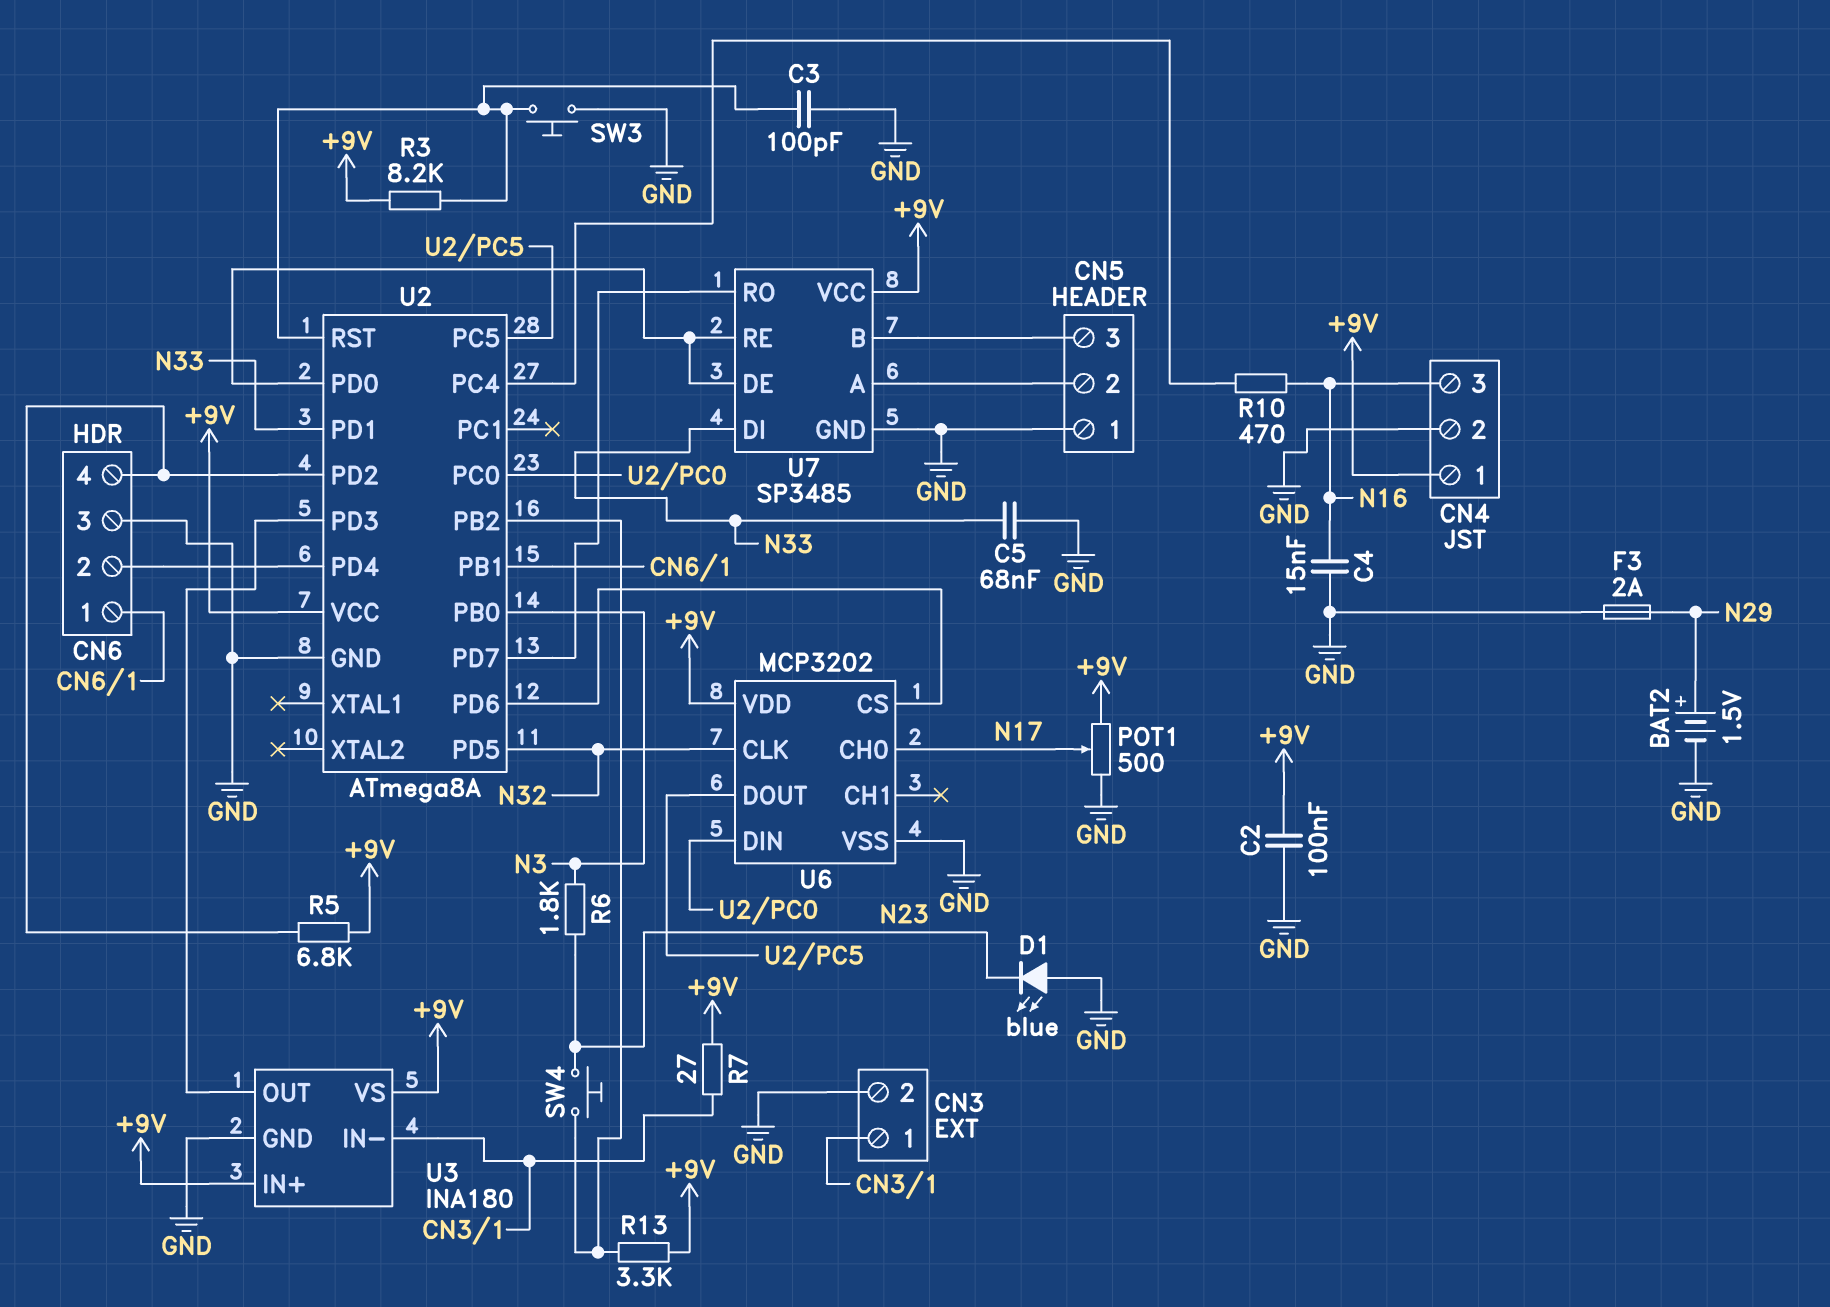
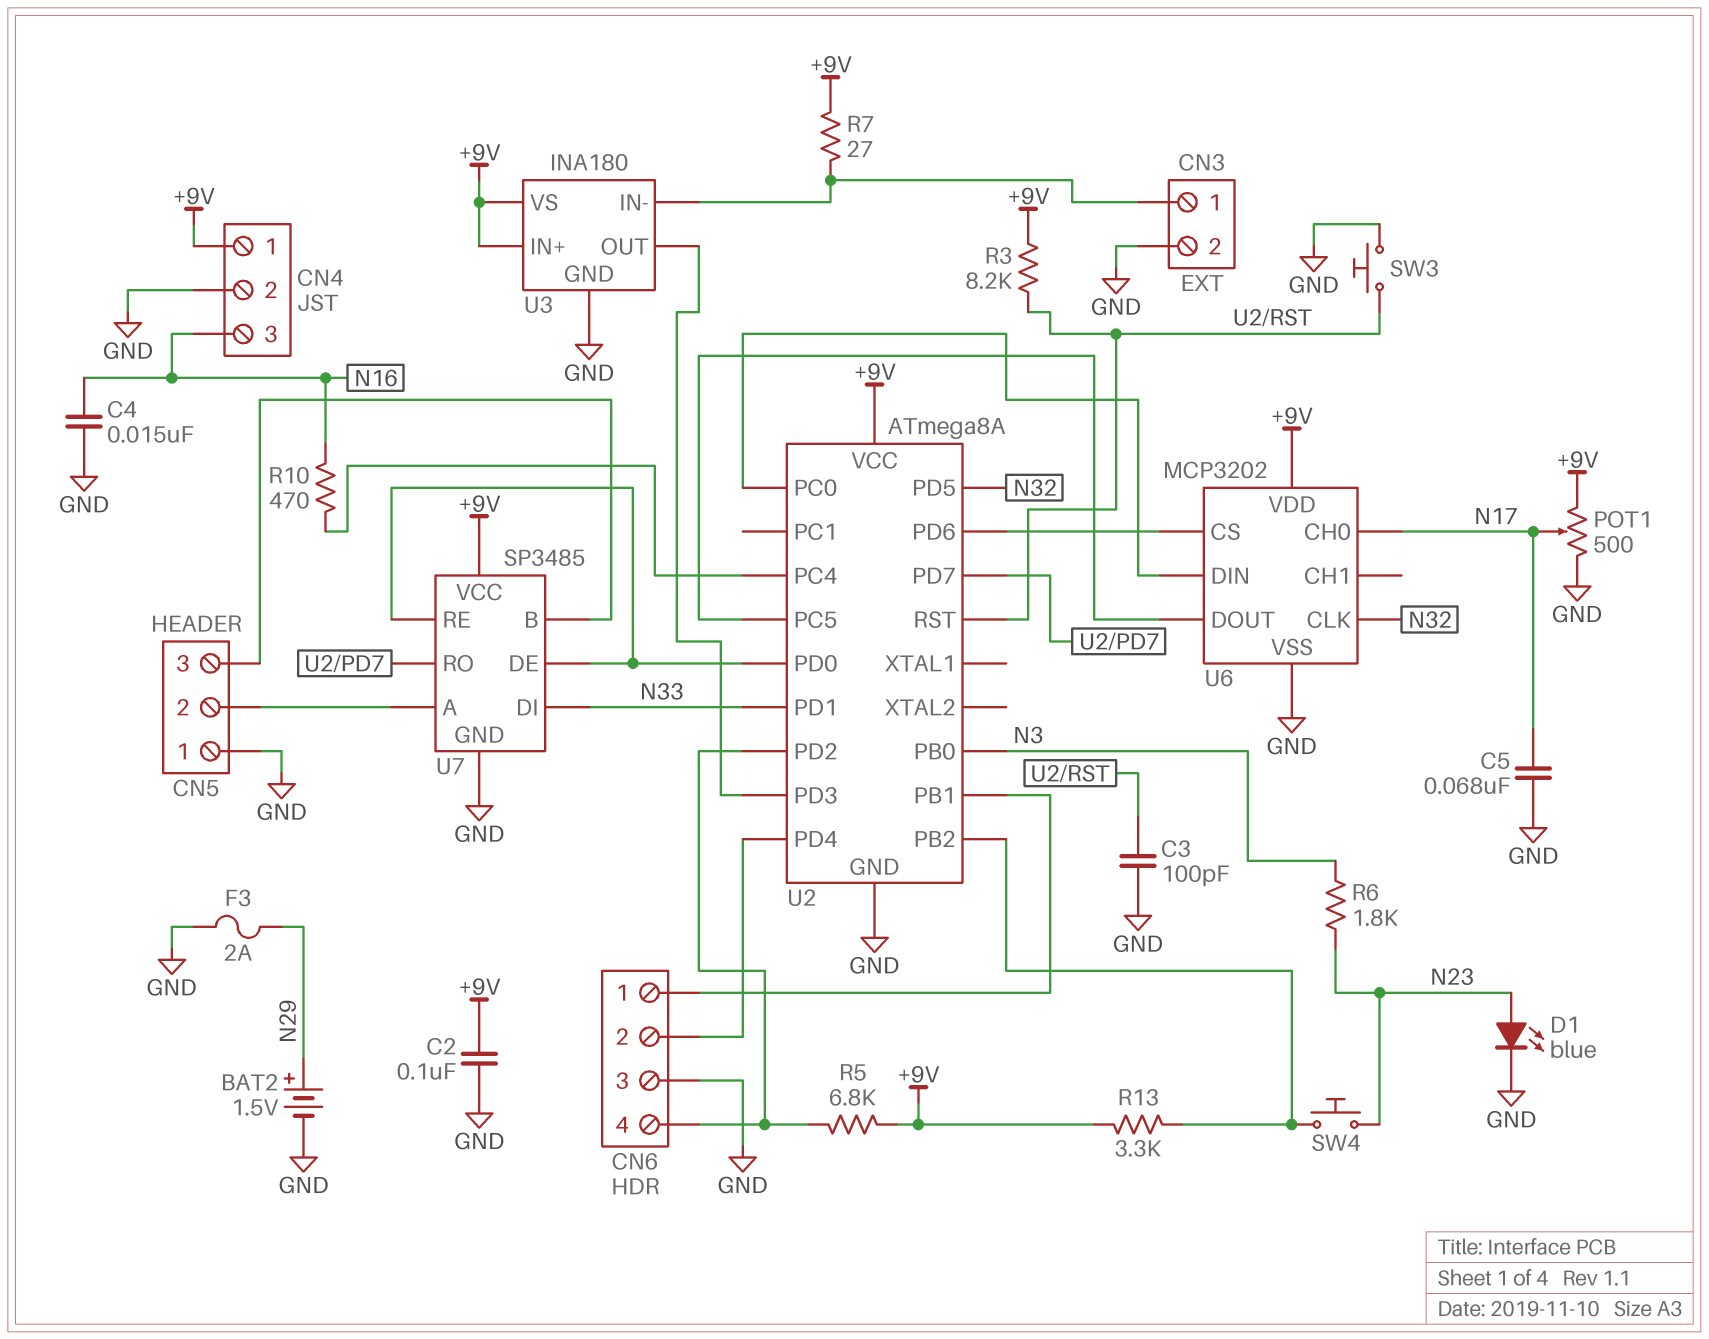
C5: 68nF (GND, N33) -> 68nF (GND, N17)
D1: LED blue (A GND, K N23) -> LED blue (A N23, K GND)

